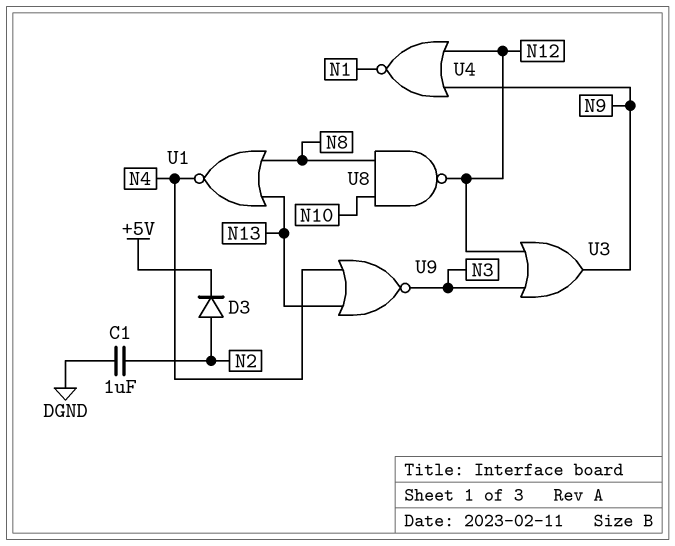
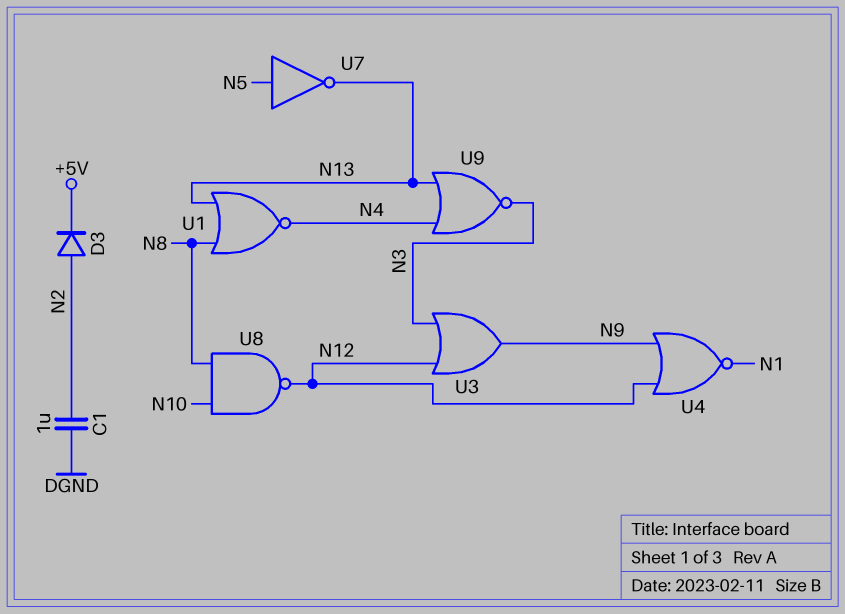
U7: none -> NOT (in N5, out N13)

